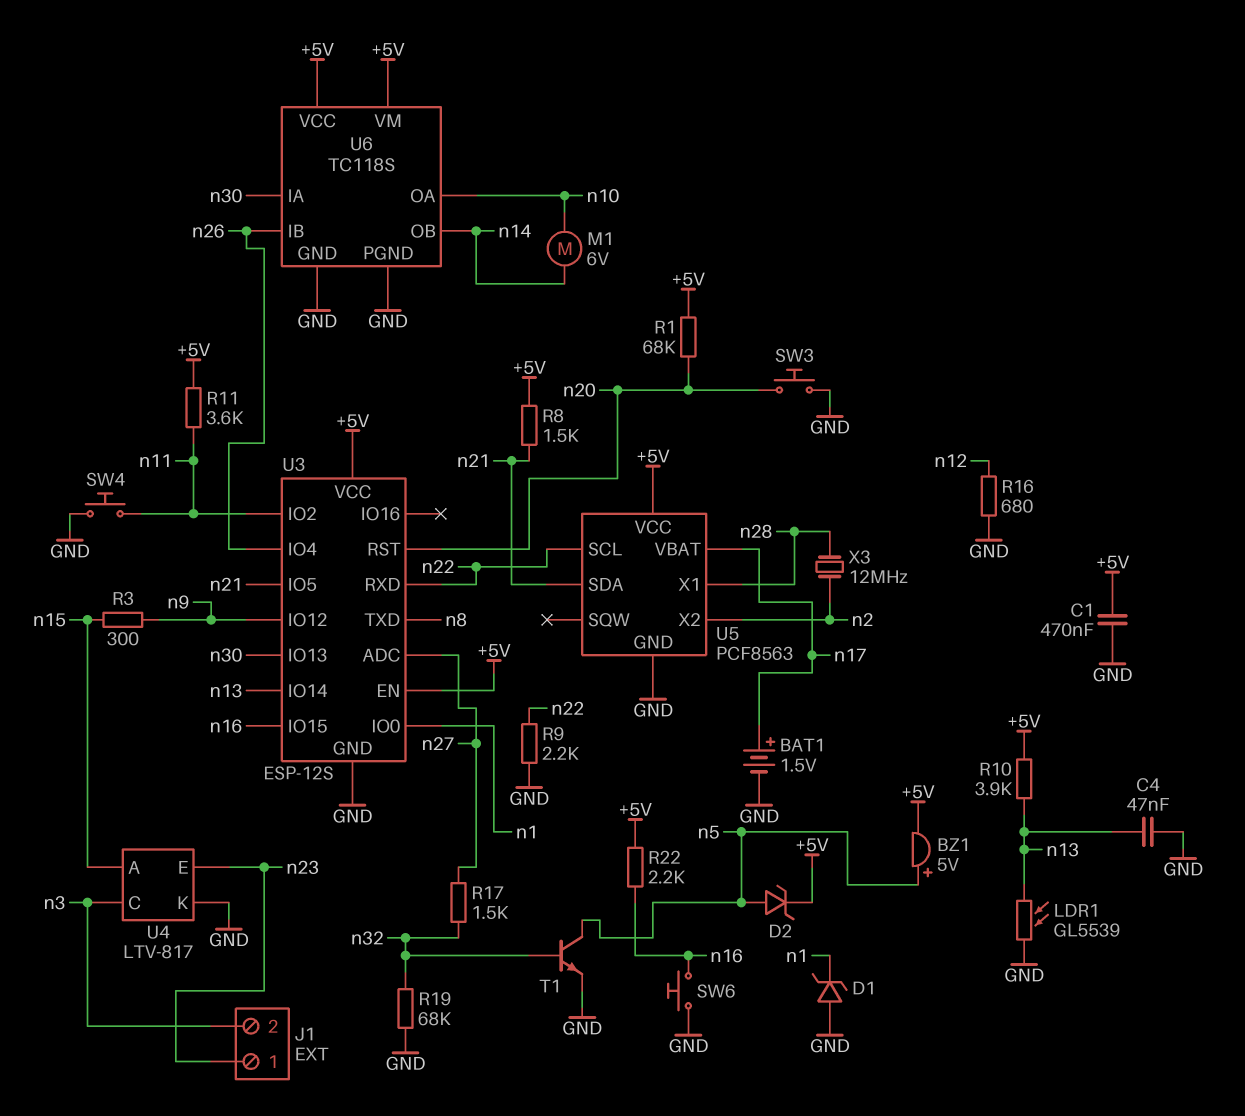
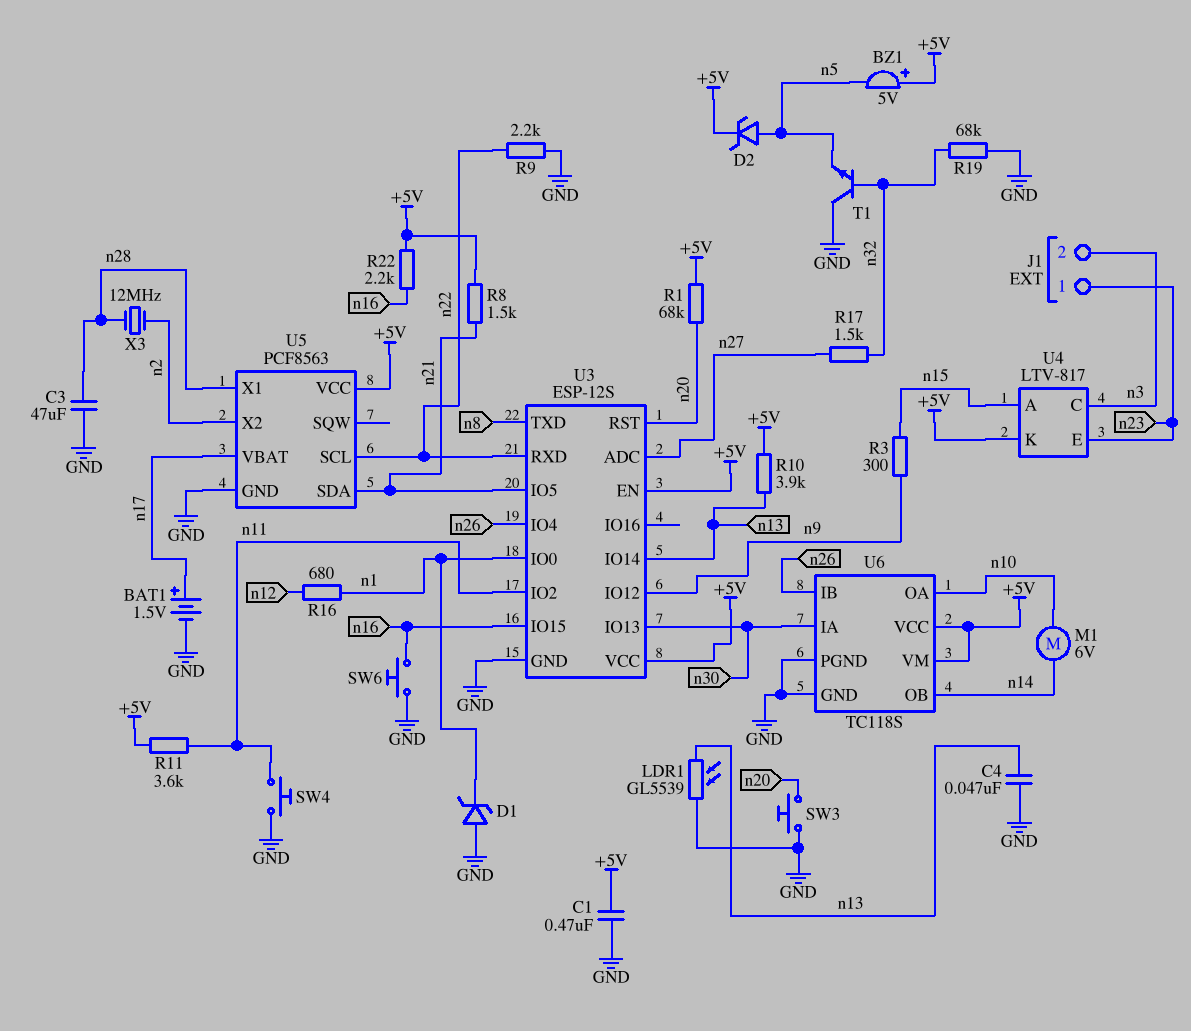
BZ1: buzzer 5V (plus n5, minus +5V) -> buzzer 5V (plus +5V, minus n5)
C3: none -> 47uF (GND, n28)
R16: 680 (GND, n12) -> 680 (n1, n12)
T1: NPN (B n32, C n5, E GND) -> NPN (B n32, C GND, E n5)
U4 pin K: GND -> +5V

